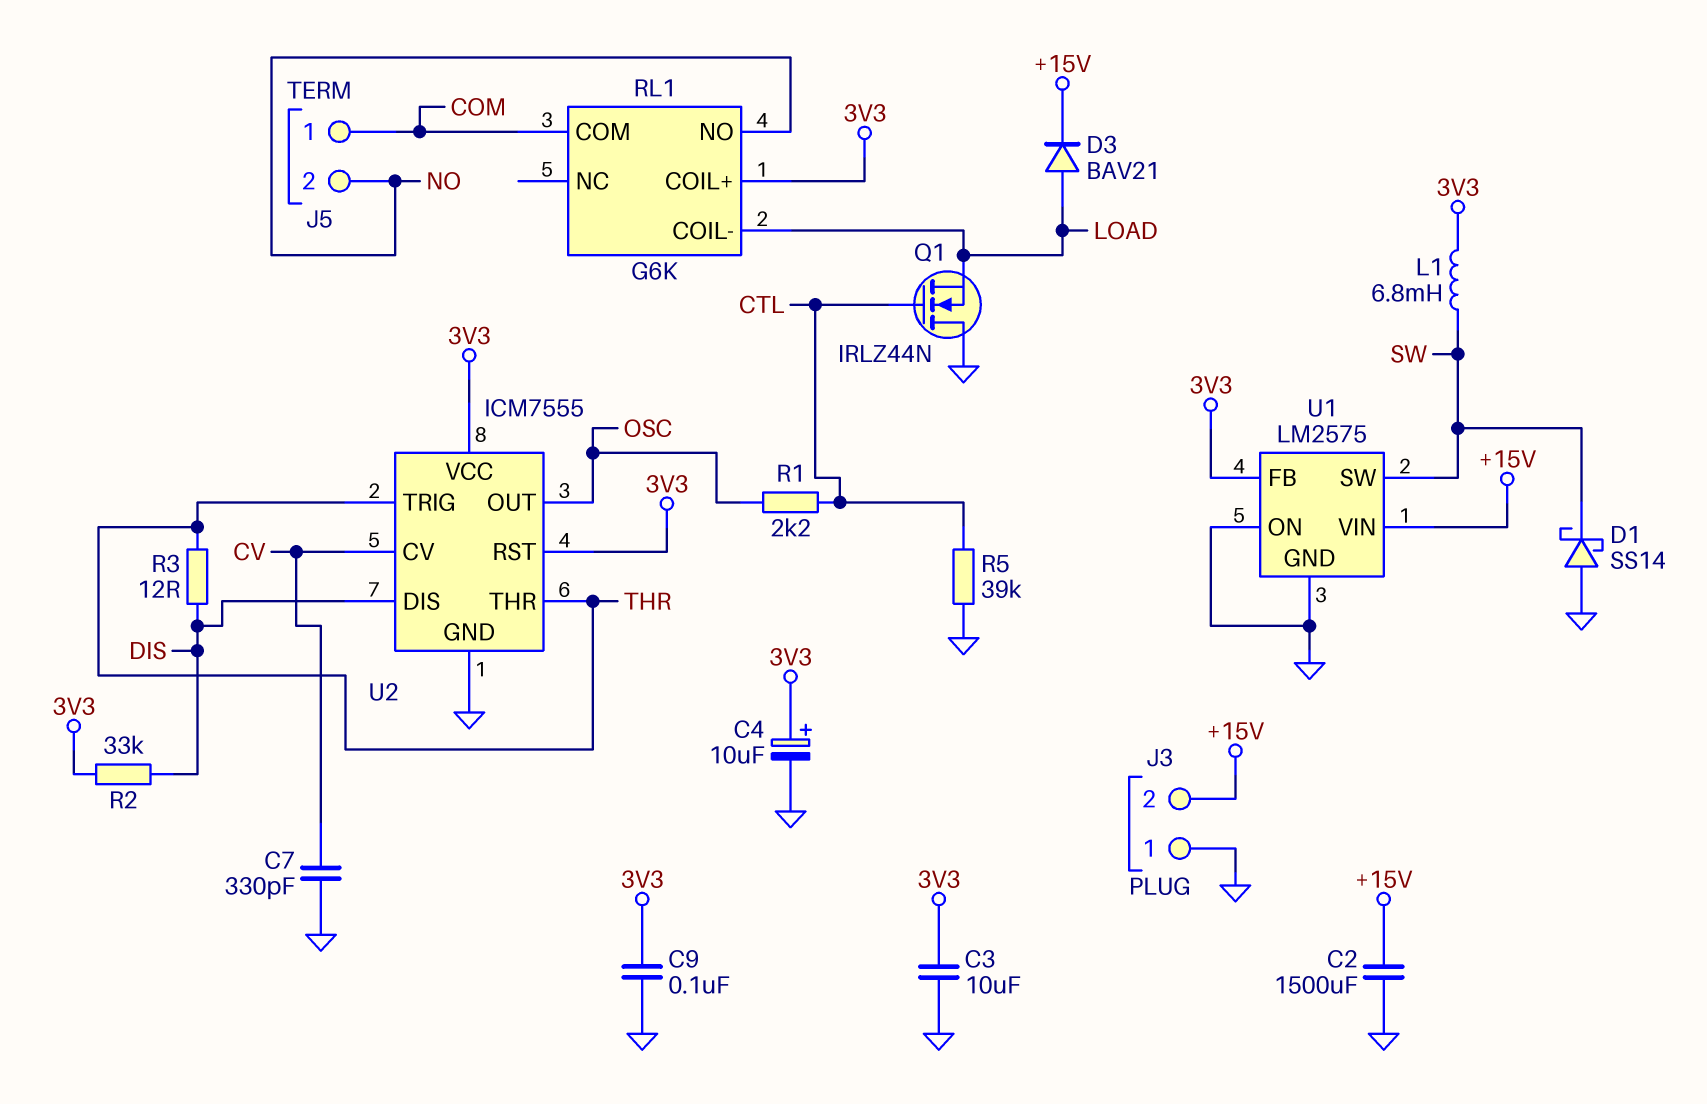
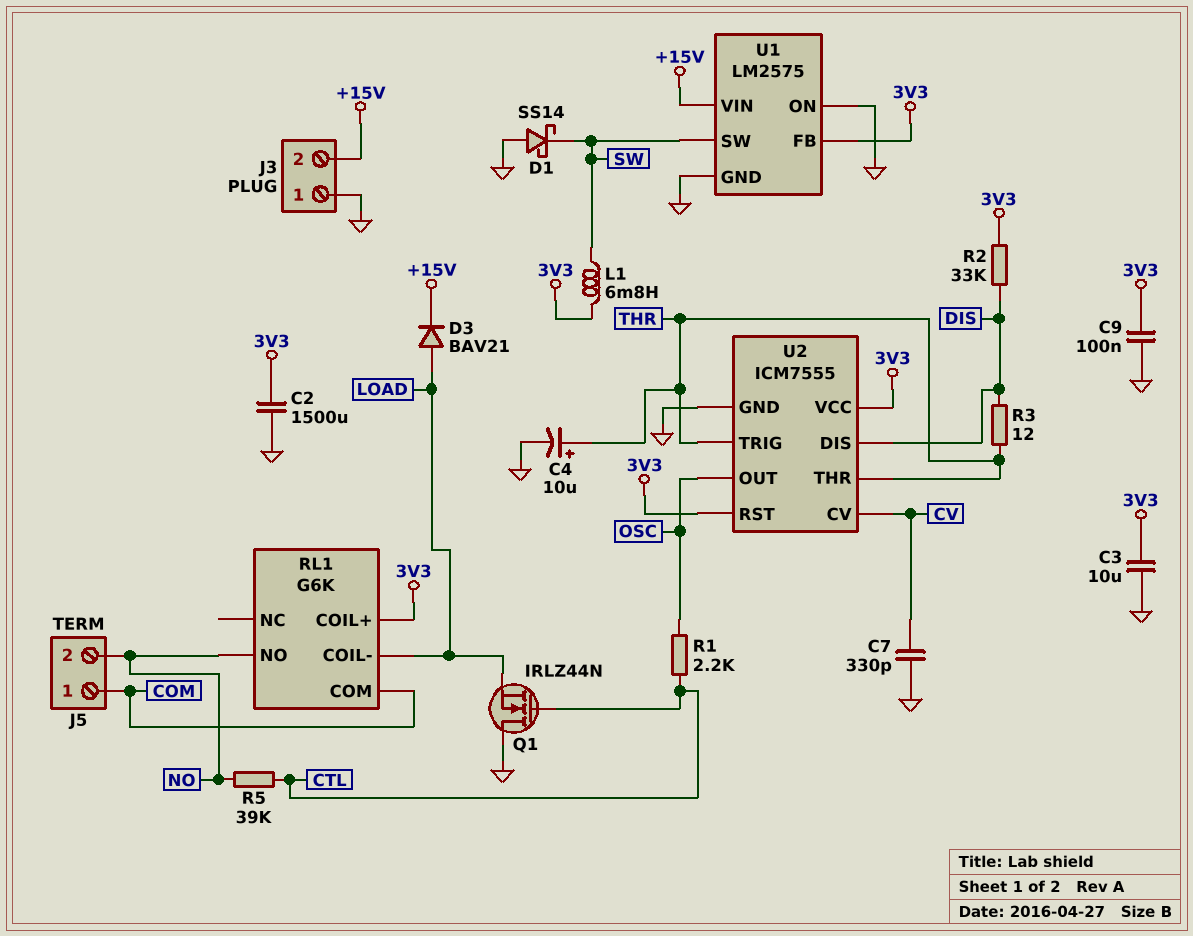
C2: 1500uF (+15V, GND) -> 1500uF (3V3, GND)
C4: 10uF (plus 3V3, minus GND) -> 10uF (plus THR, minus GND)
R5: 39k (CTL, GND) -> 39k (CTL, NO)

